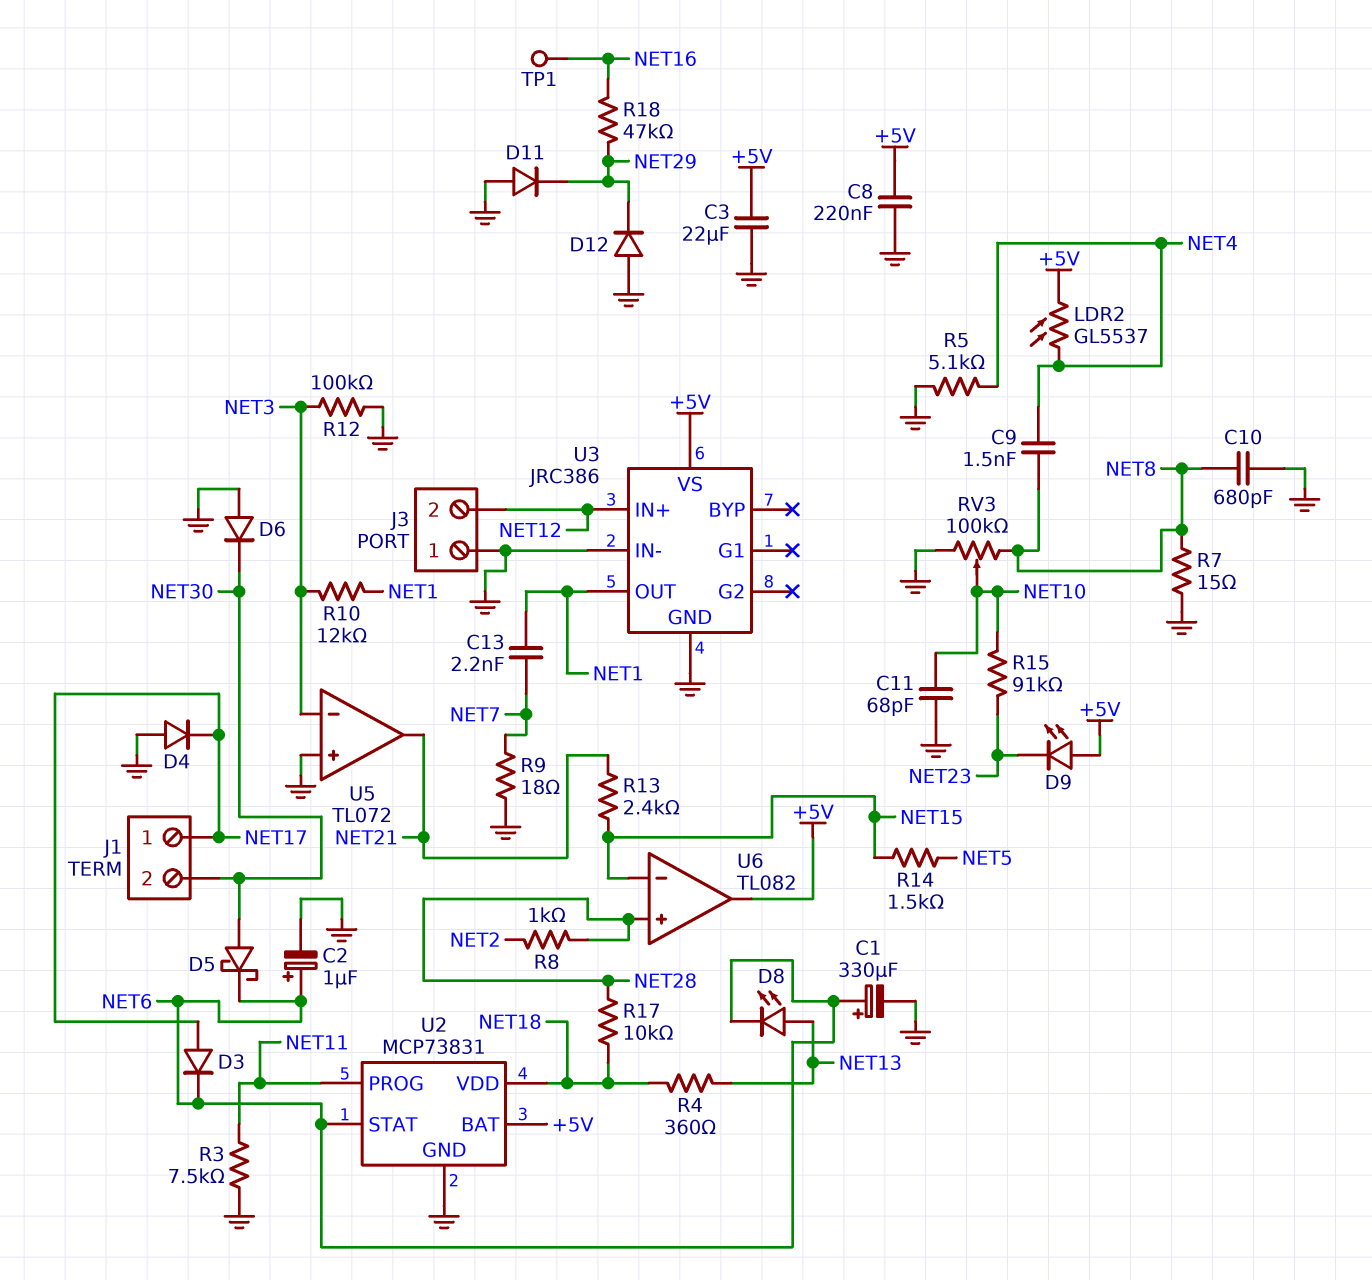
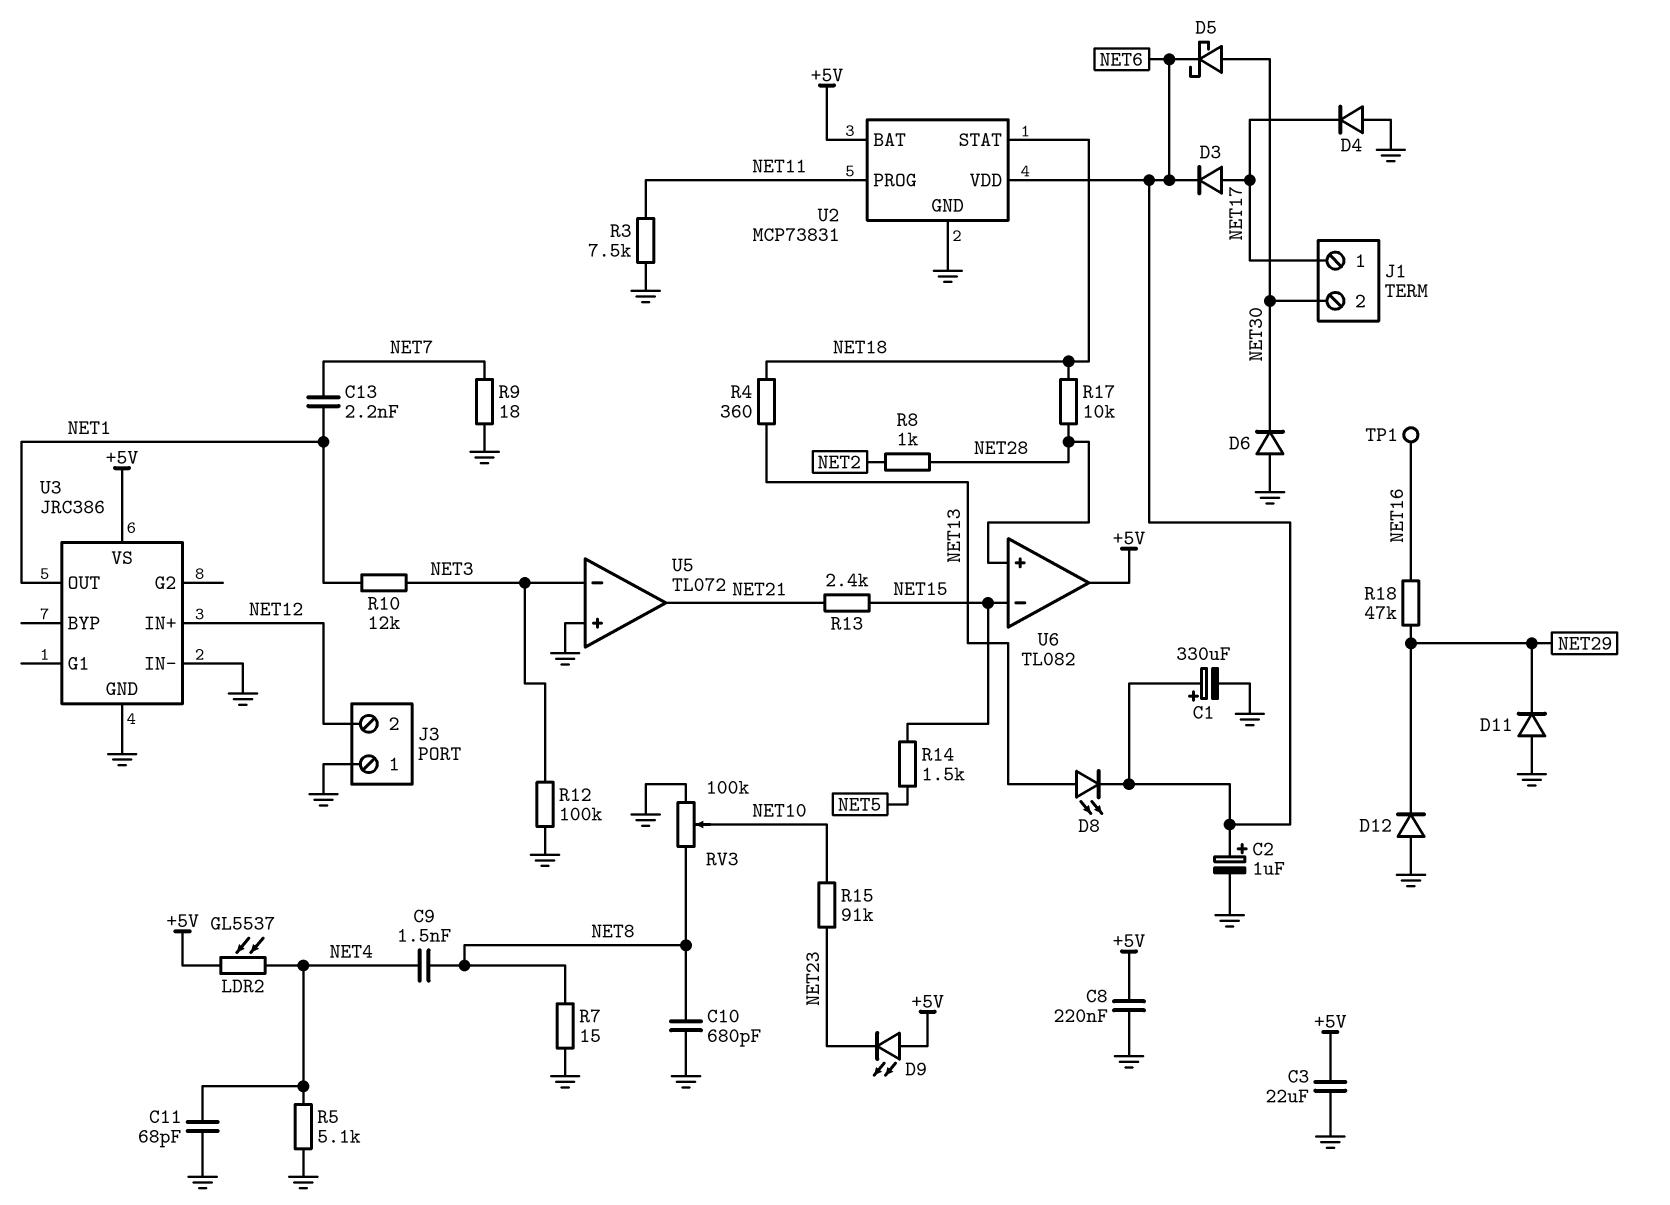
C11: 68pF (GND, NET10) -> 68pF (GND, NET4)
U2 pin STAT: NET6 -> NET18
U2 pin VDD: NET18 -> NET6

